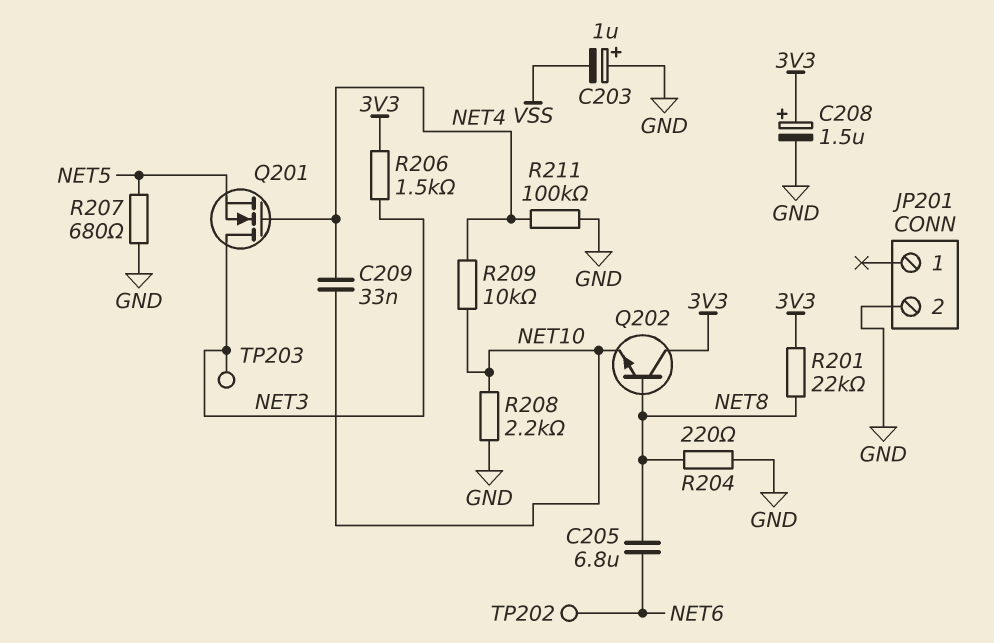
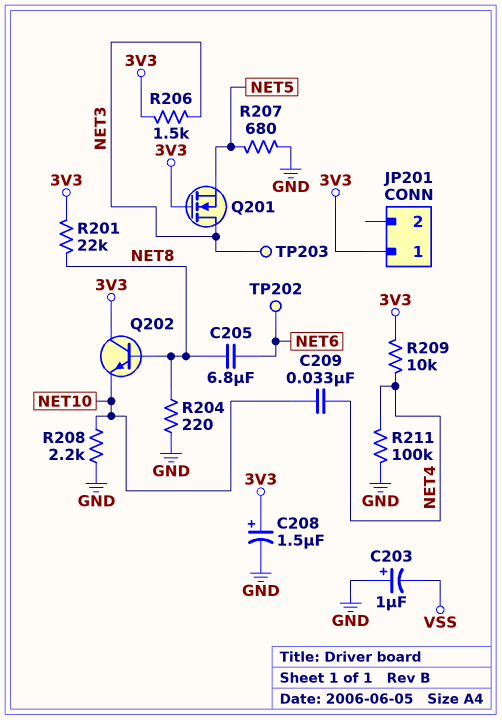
JP201 pin 1: none -> 3V3
JP201 pin 2: GND -> none
Q201: NMOS (G NET4, D NET3, S NET5) -> NMOS (G 3V3, D NET3, S NET5)
R209: 10k (NET4, NET10) -> 10k (3V3, NET4)

